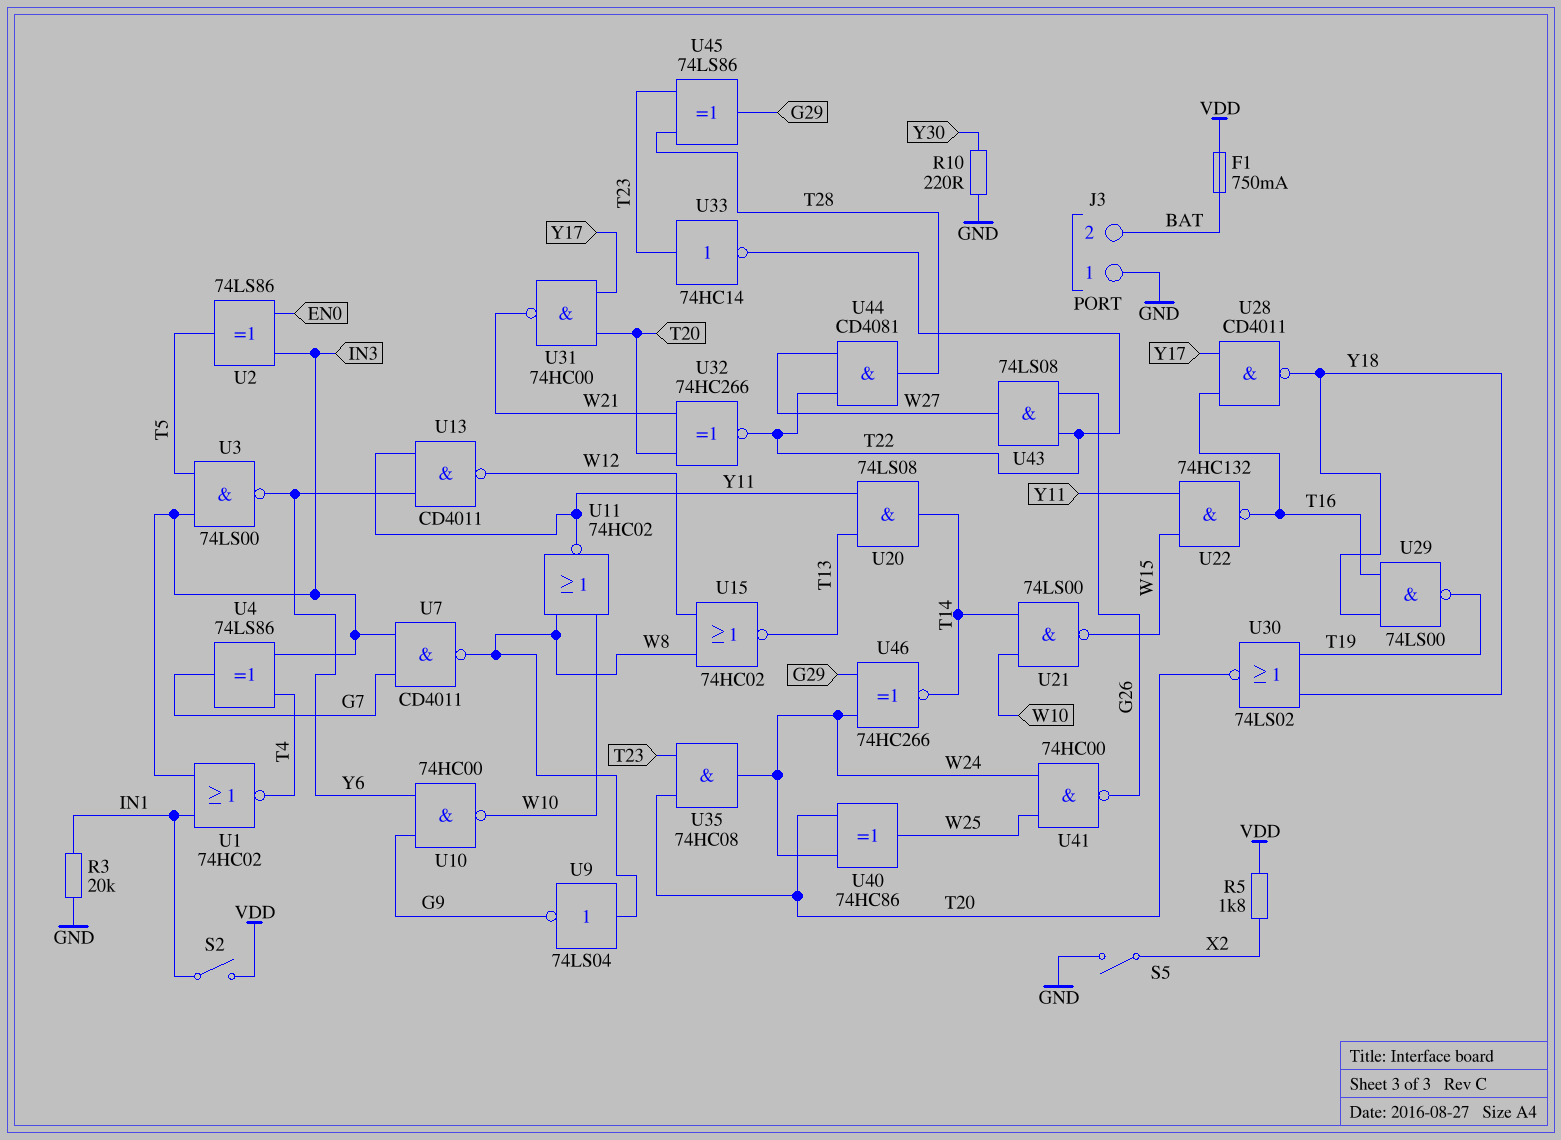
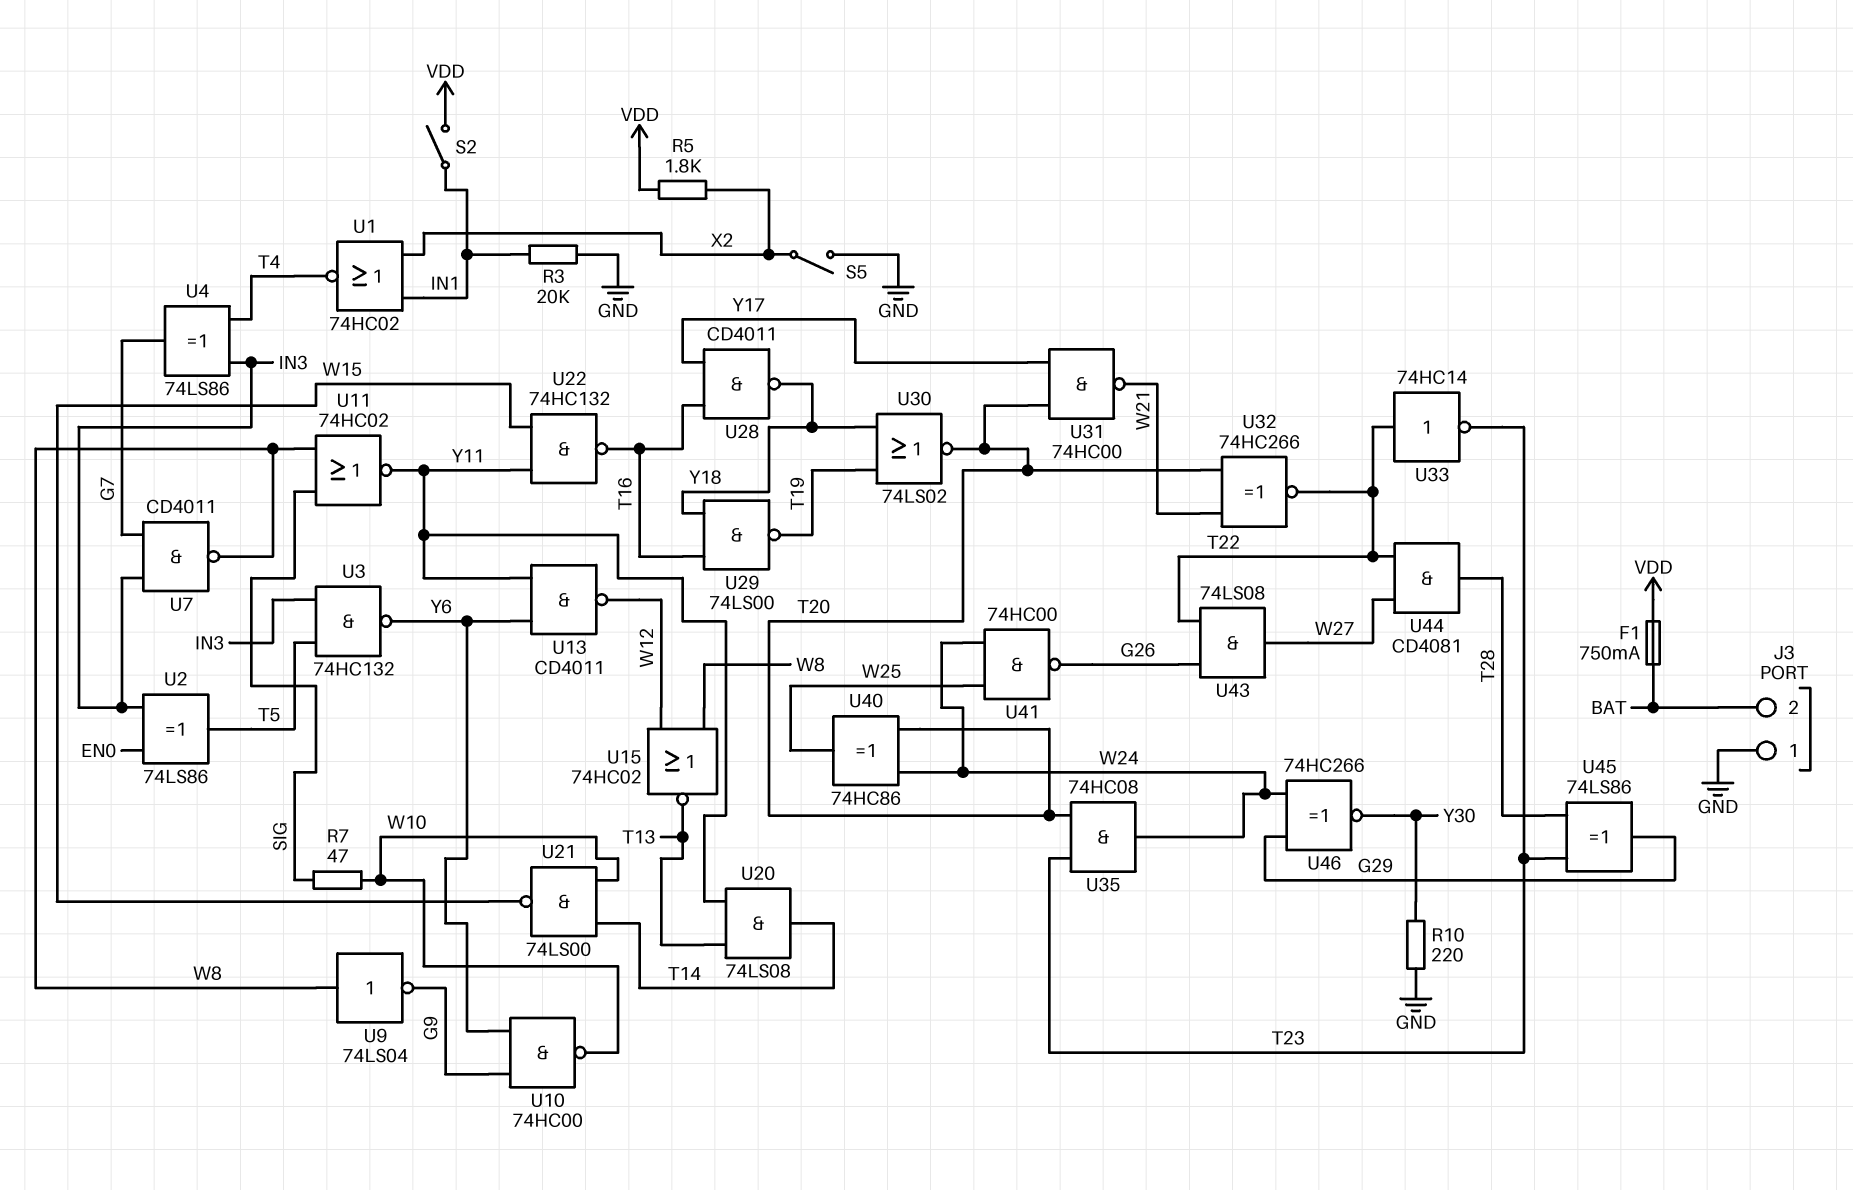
R7: none -> 47 (SIG, W10)
U1: NOR 74HC02 (in IN1, in IN3, out T4) -> NOR 74HC02 (in IN1, in X2, out T4)
U3: NAND 74LS00 (in IN3, in T5, out Y6) -> NAND 74HC132 (in IN3, in T5, out Y6)
U11: NOR 74HC02 (in W8, in W10, out Y11) -> NOR 74HC02 (in SIG, in W8, out Y11)
U33: NOT 74HC14 (in T23, out T22) -> NOT 74HC14 (in T22, out T23)
U46: XNOR 74HC266 (in G29, in W24, out T14) -> XNOR 74HC266 (in G29, in W24, out Y30)

